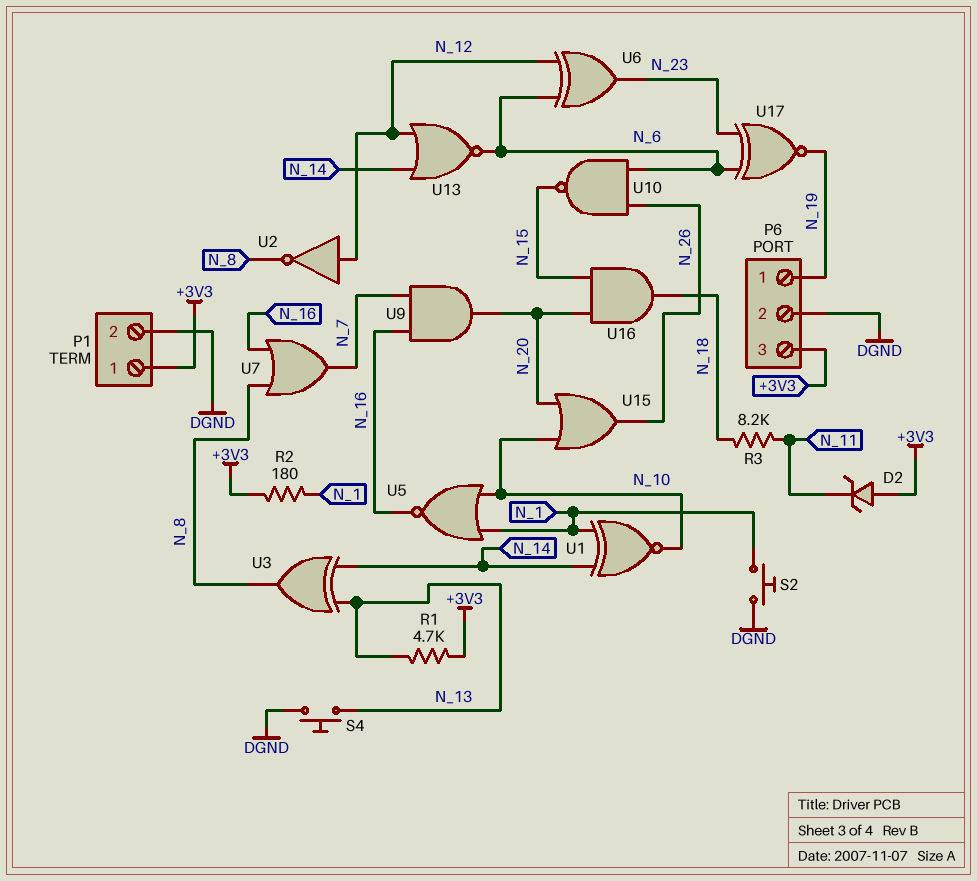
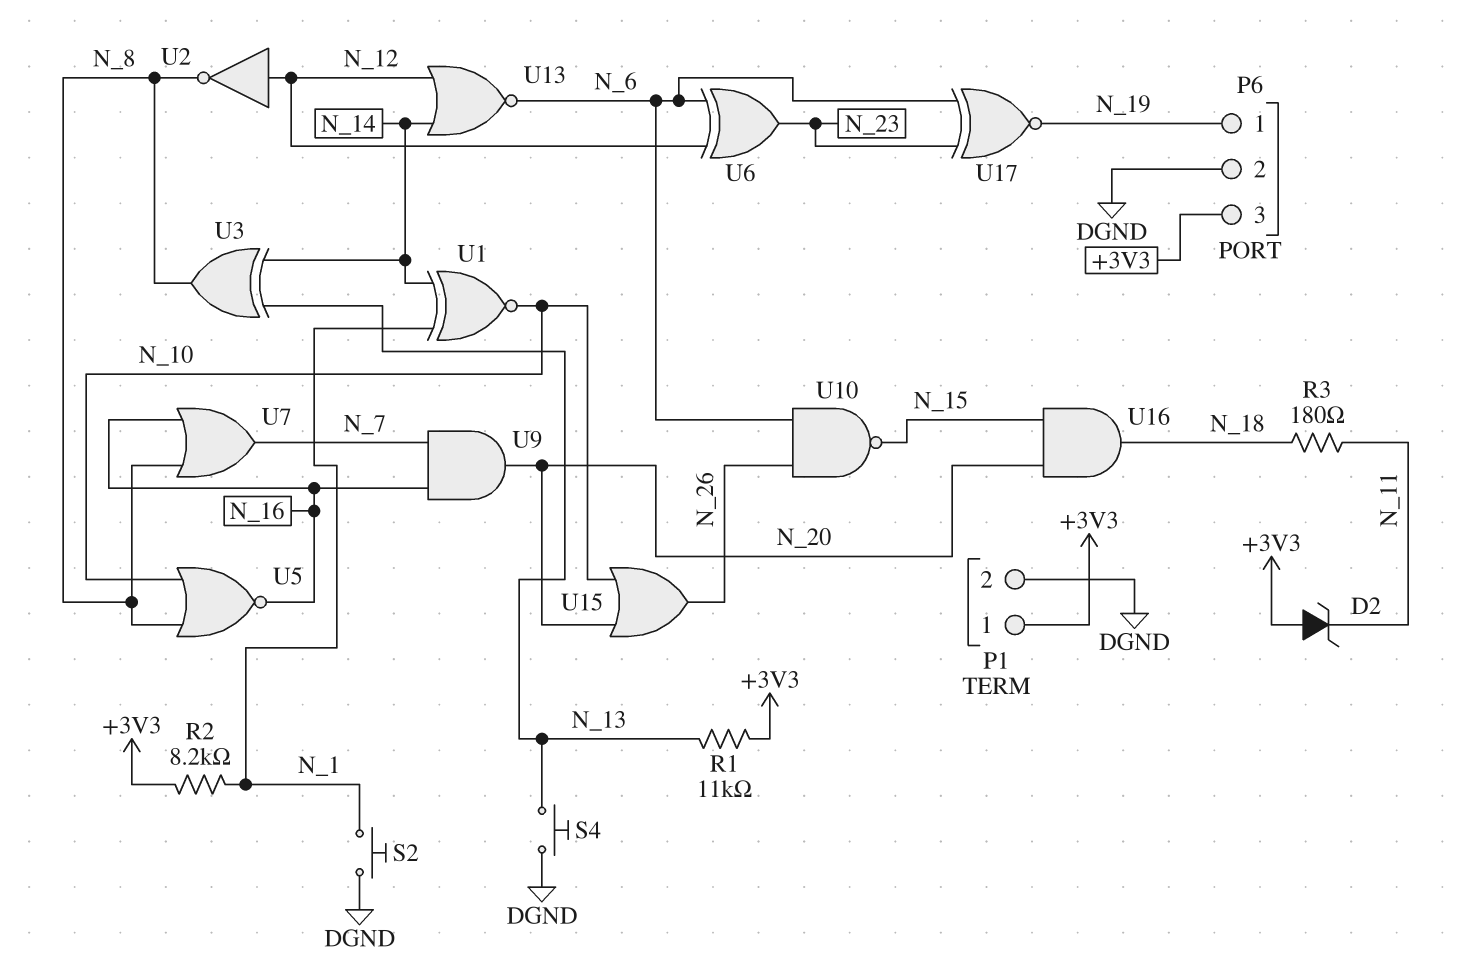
R1: 4.7k (+3V3, N_13) -> 11k (+3V3, N_13)
R2: 180 (+3V3, N_1) -> 8.2k (+3V3, N_1)
R3: 8.2k (N_11, N_18) -> 180 (N_11, N_18)
U5: NOR (in N_1, in N_10, out N_16) -> NOR (in N_8, in N_10, out N_16)

